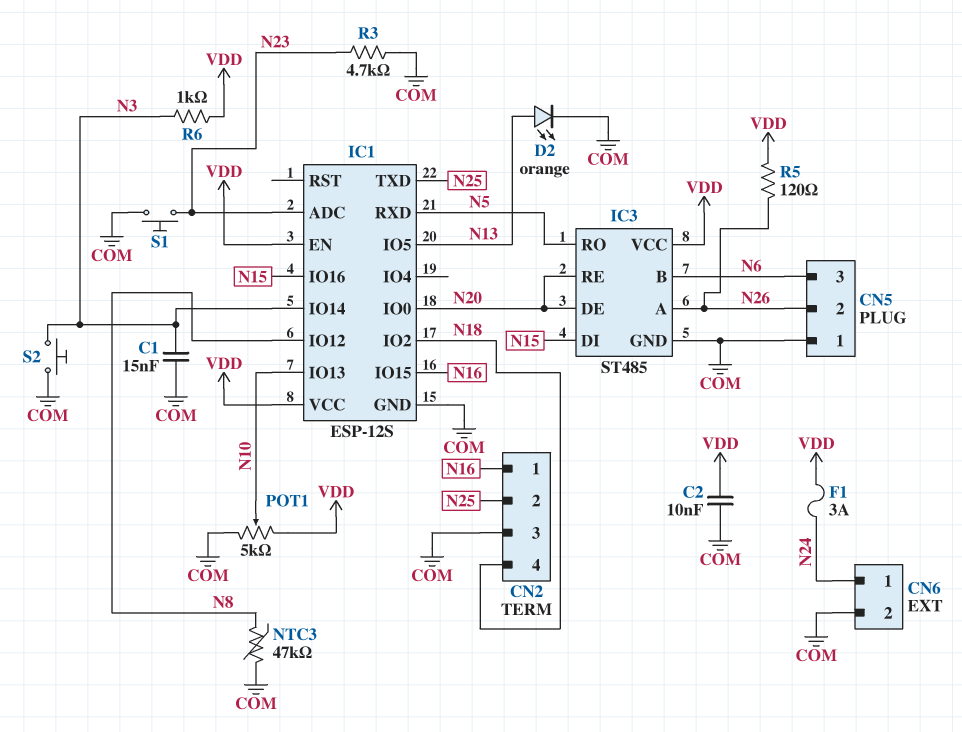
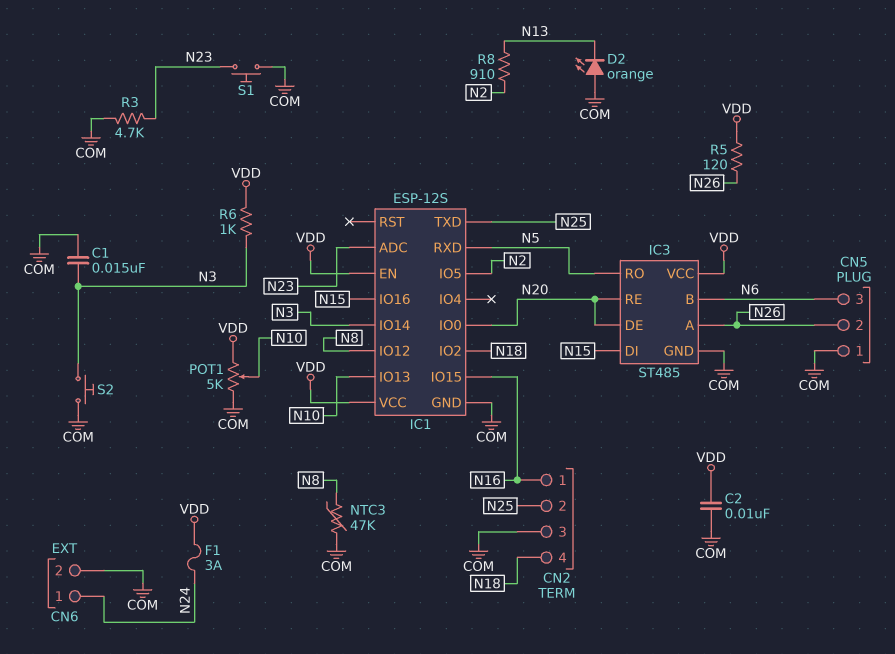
D2: LED orange (A N13, K COM) -> LED orange (A COM, K N13)
IC1 pin IO5: N13 -> N2
R8: none -> 910 (N2, N13)

